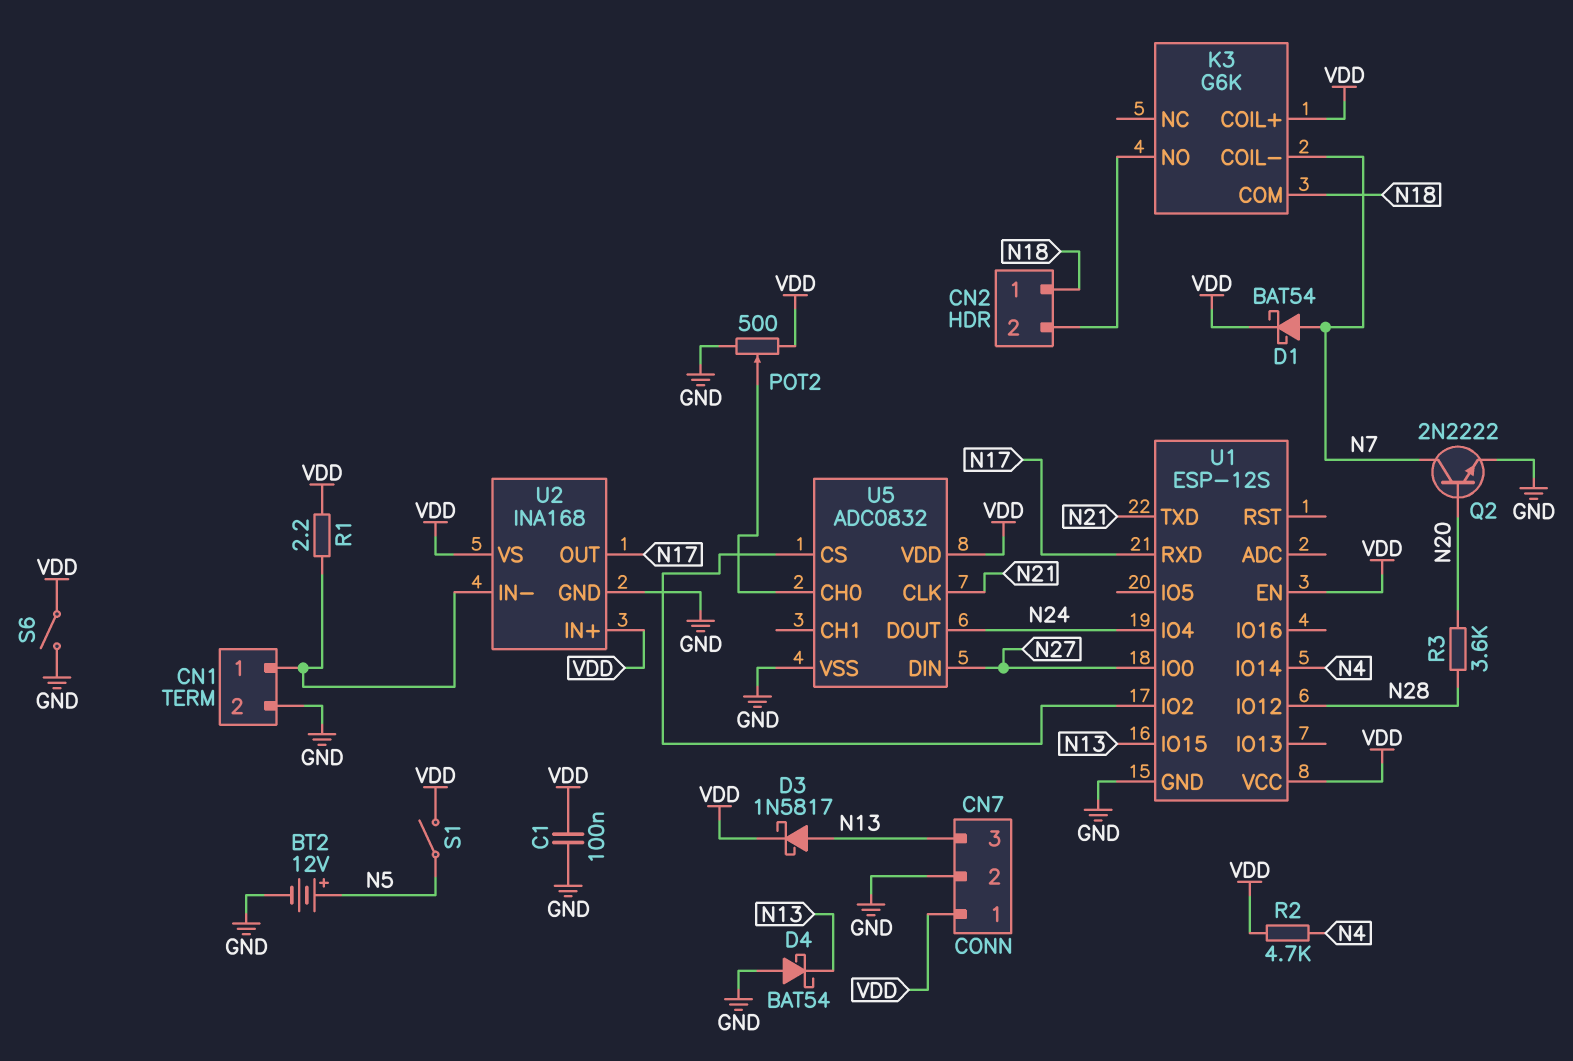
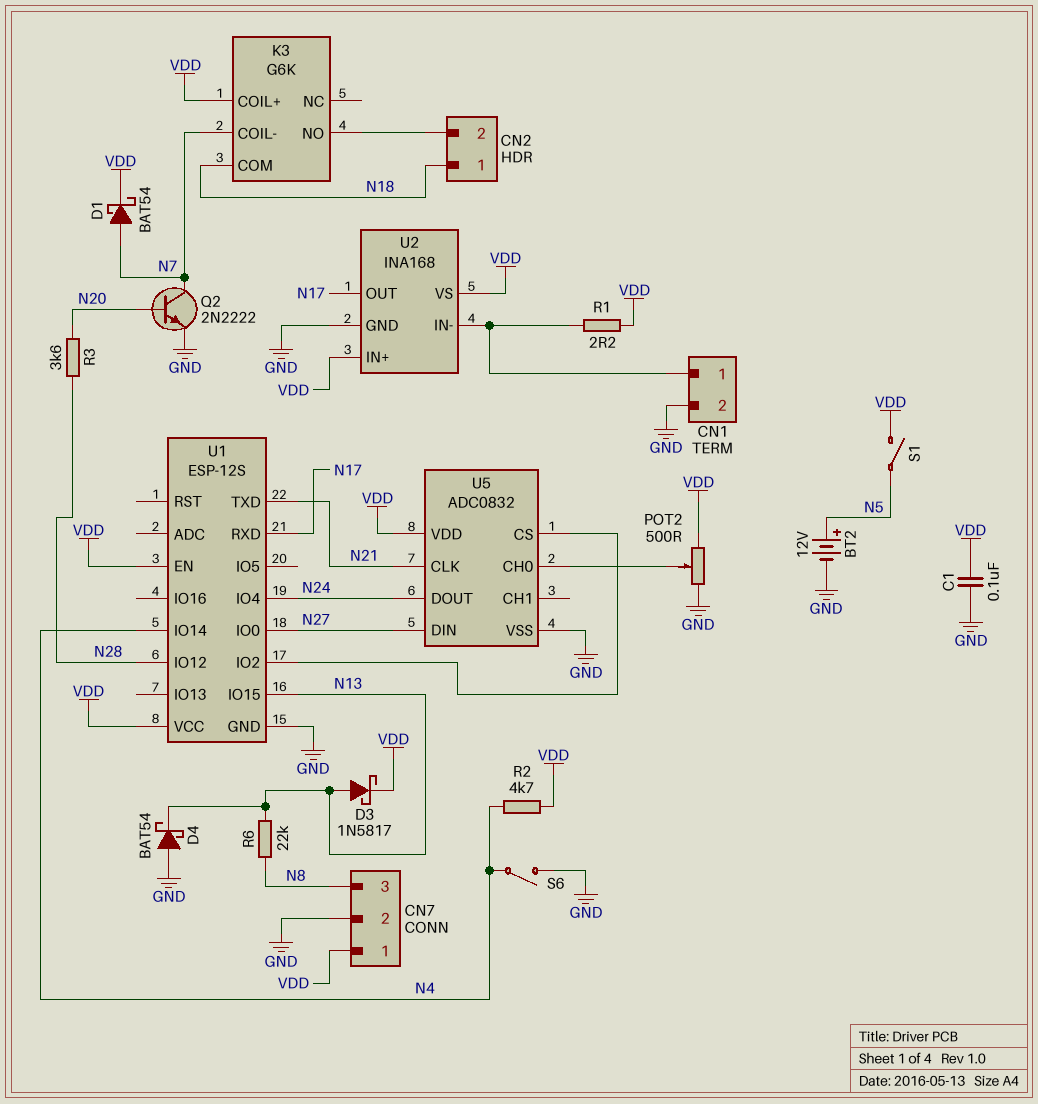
CN7 pin 3: N13 -> N8
R6: none -> 22k (N8, N13)
S6: switch (GND, VDD) -> switch (GND, N4)

